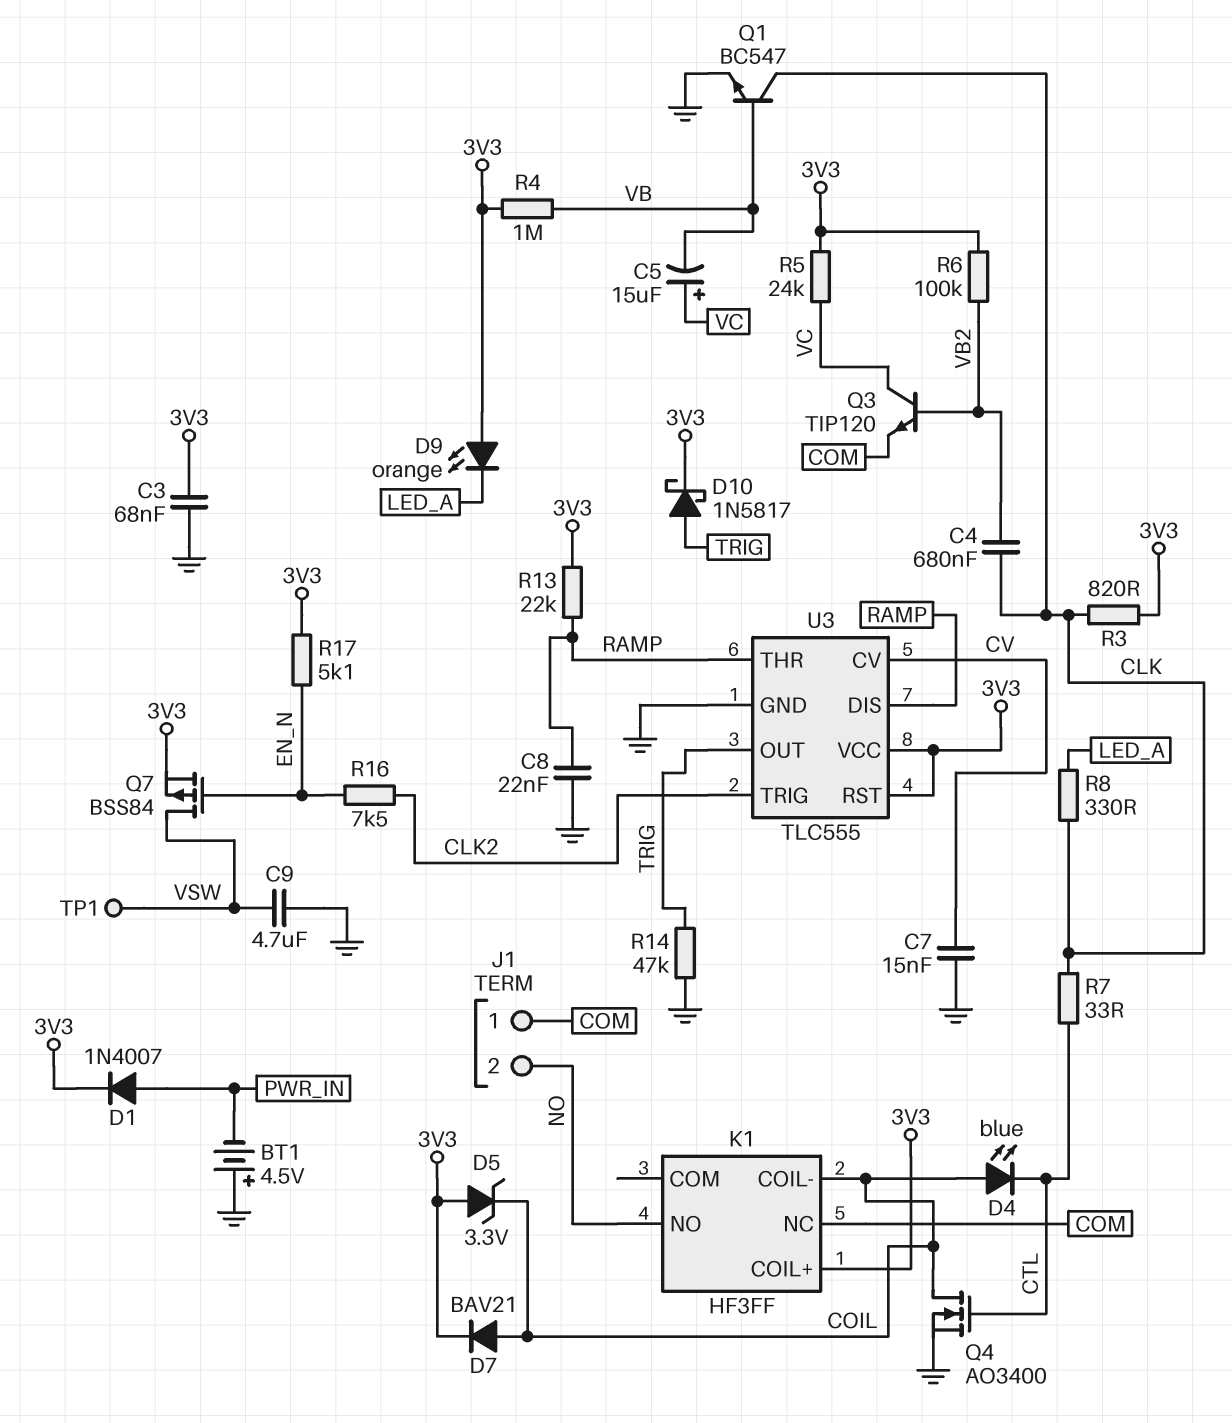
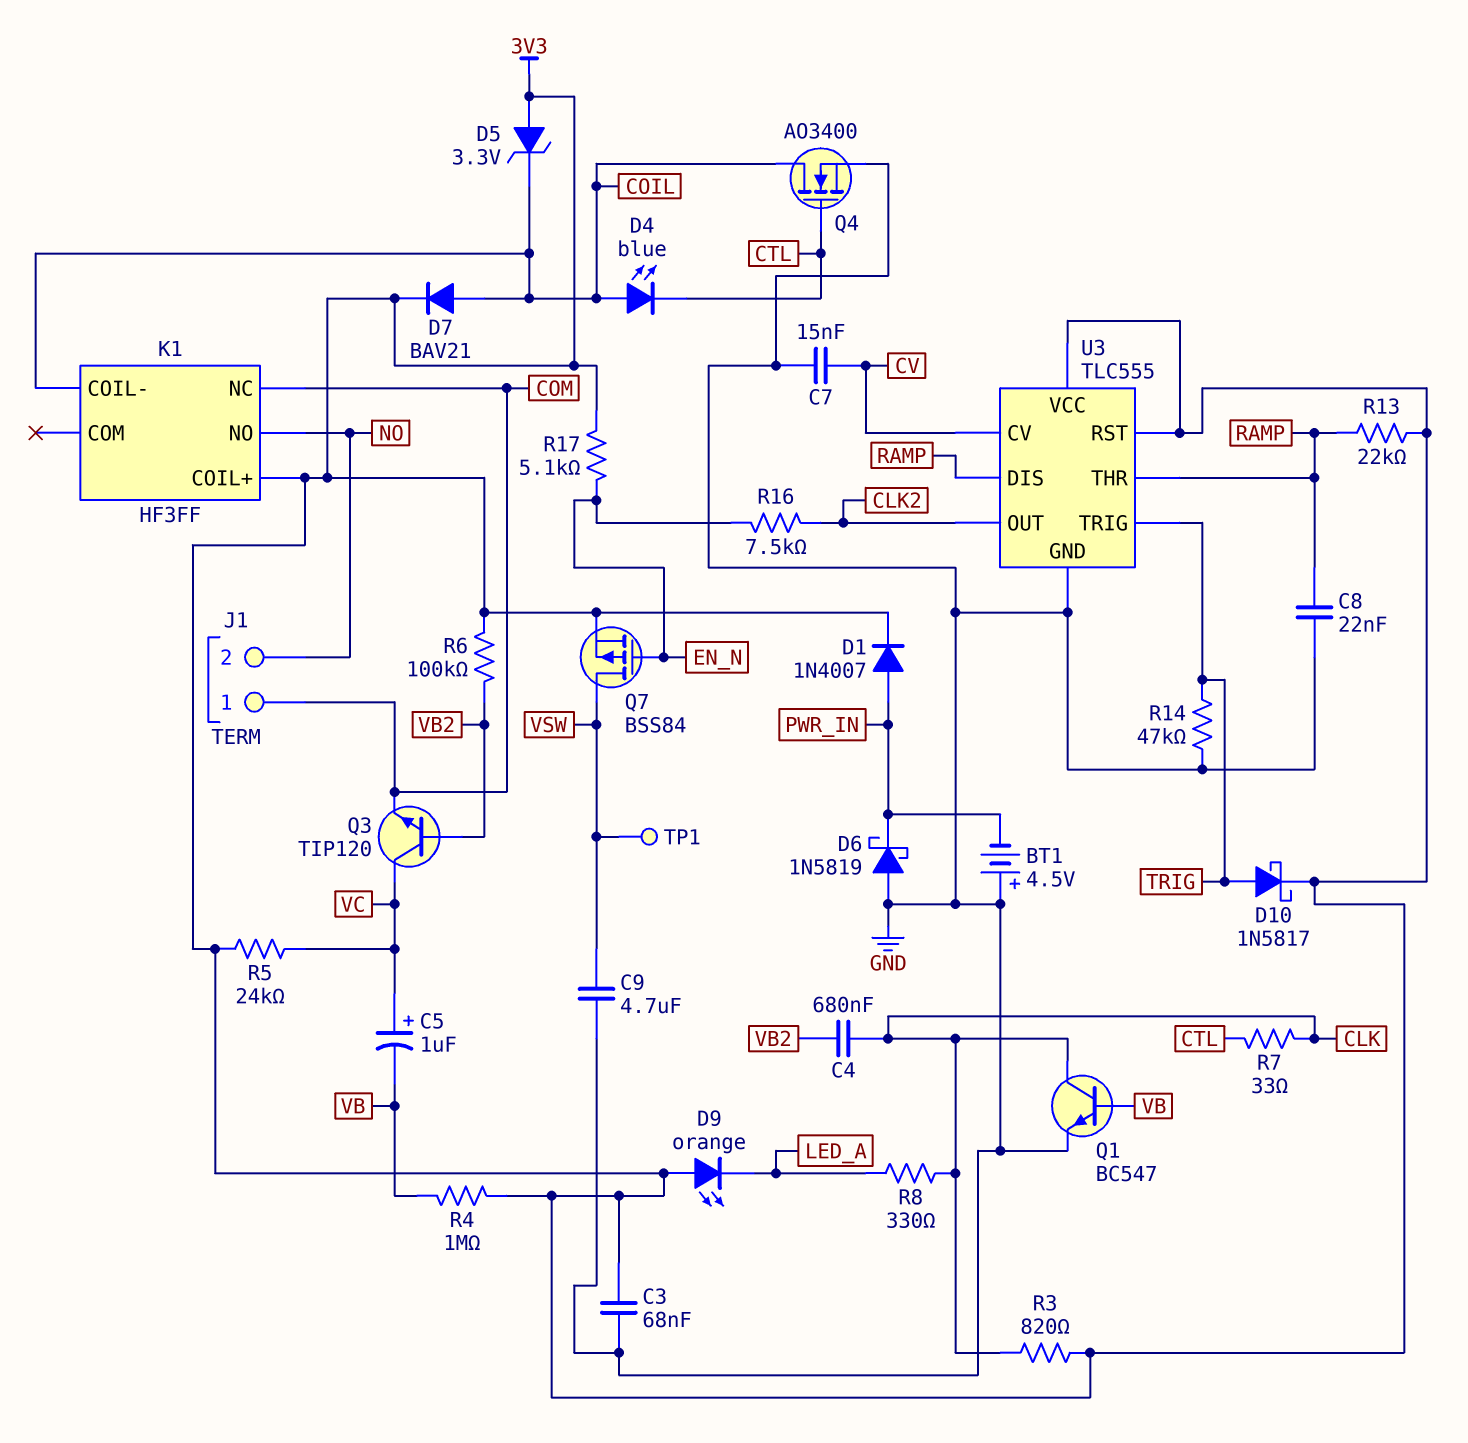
C5: 15uF (plus VC, minus VB) -> 1uF (plus VC, minus VB)
D6: none -> schottky 1N5819 (A GND, K PWR_IN)
U3 pin OUT: TRIG -> CLK2
U3 pin TRIG: CLK2 -> TRIG

